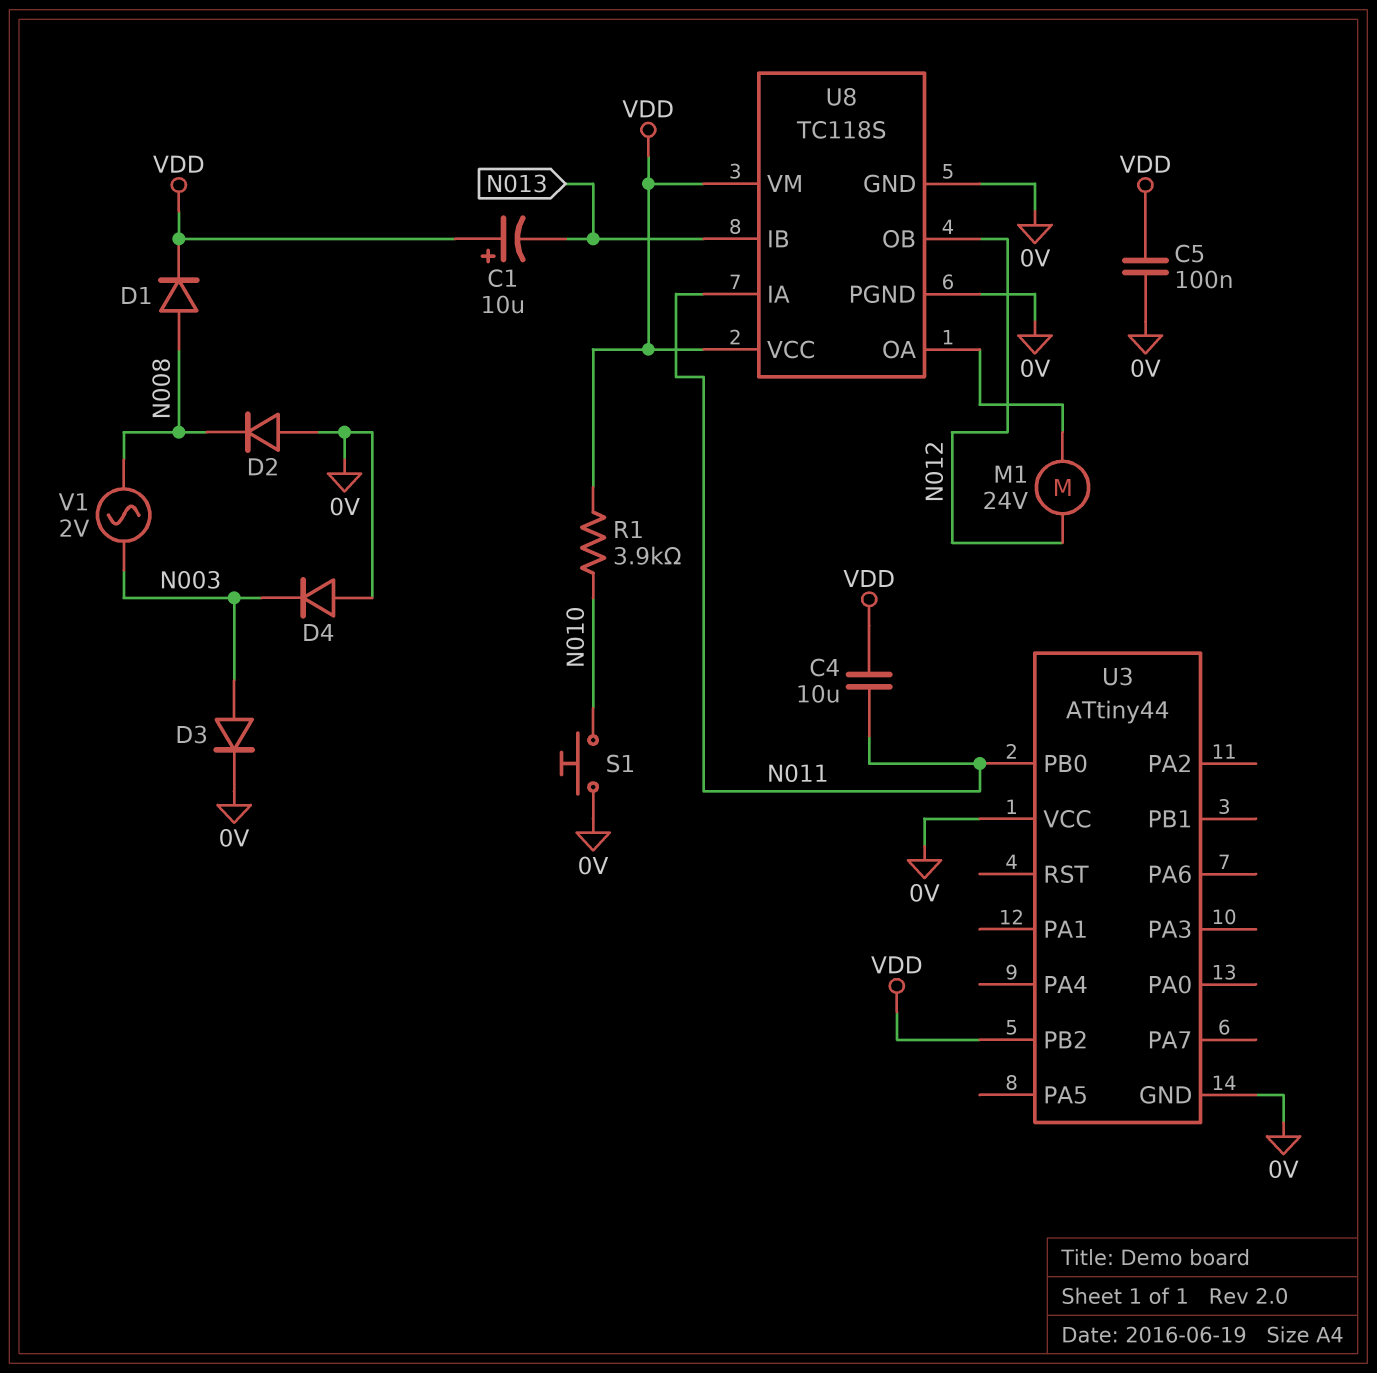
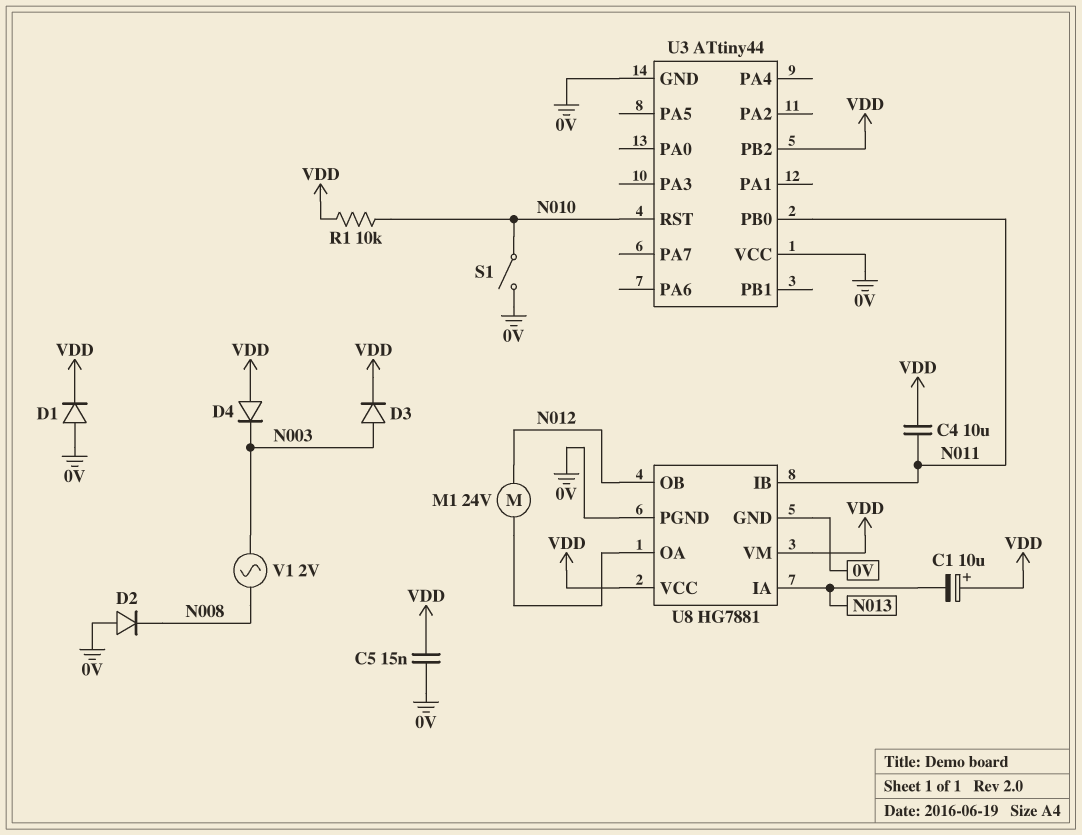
C5: 100nF (0V, VDD) -> 15nF (0V, VDD)
D1: diode (A N008, K VDD) -> diode (A 0V, K VDD)
D3: diode (A N003, K 0V) -> diode (A N003, K VDD)
D4: diode (A 0V, K N003) -> diode (A VDD, K N003)
R1: 3.9k (N010, VDD) -> 10k (N010, VDD)
S1: button (0V, N010) -> switch (0V, N010)
U3 pin RST: none -> N010
U8: TC118S -> HG7881
U8 pin IA: N011 -> N013
U8 pin IB: N013 -> N011

